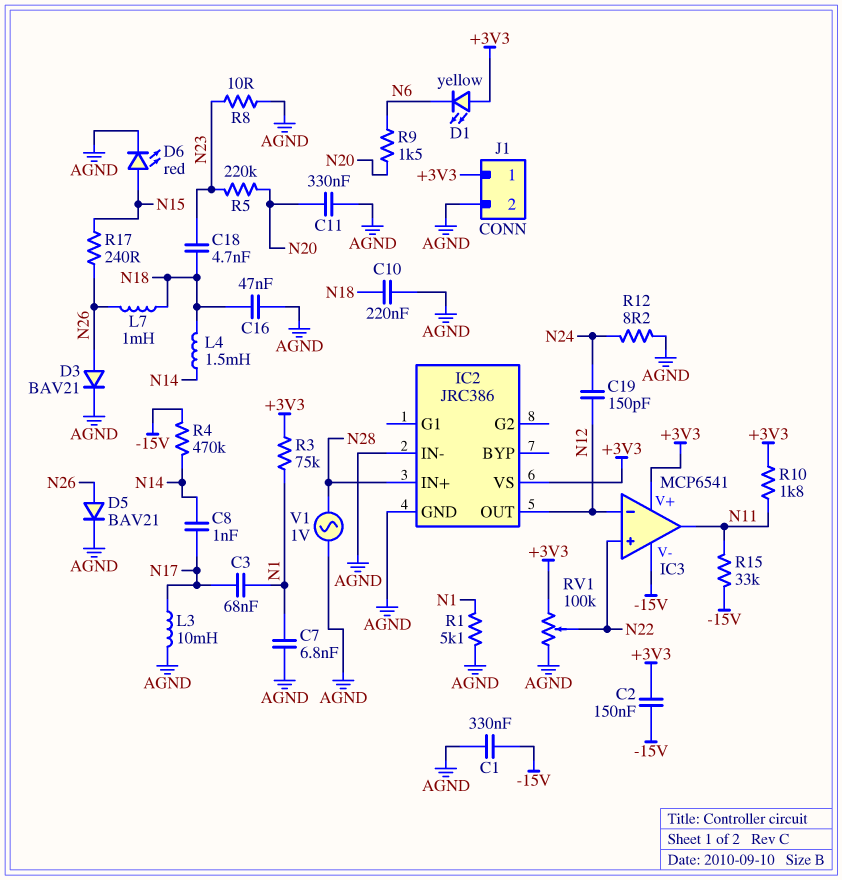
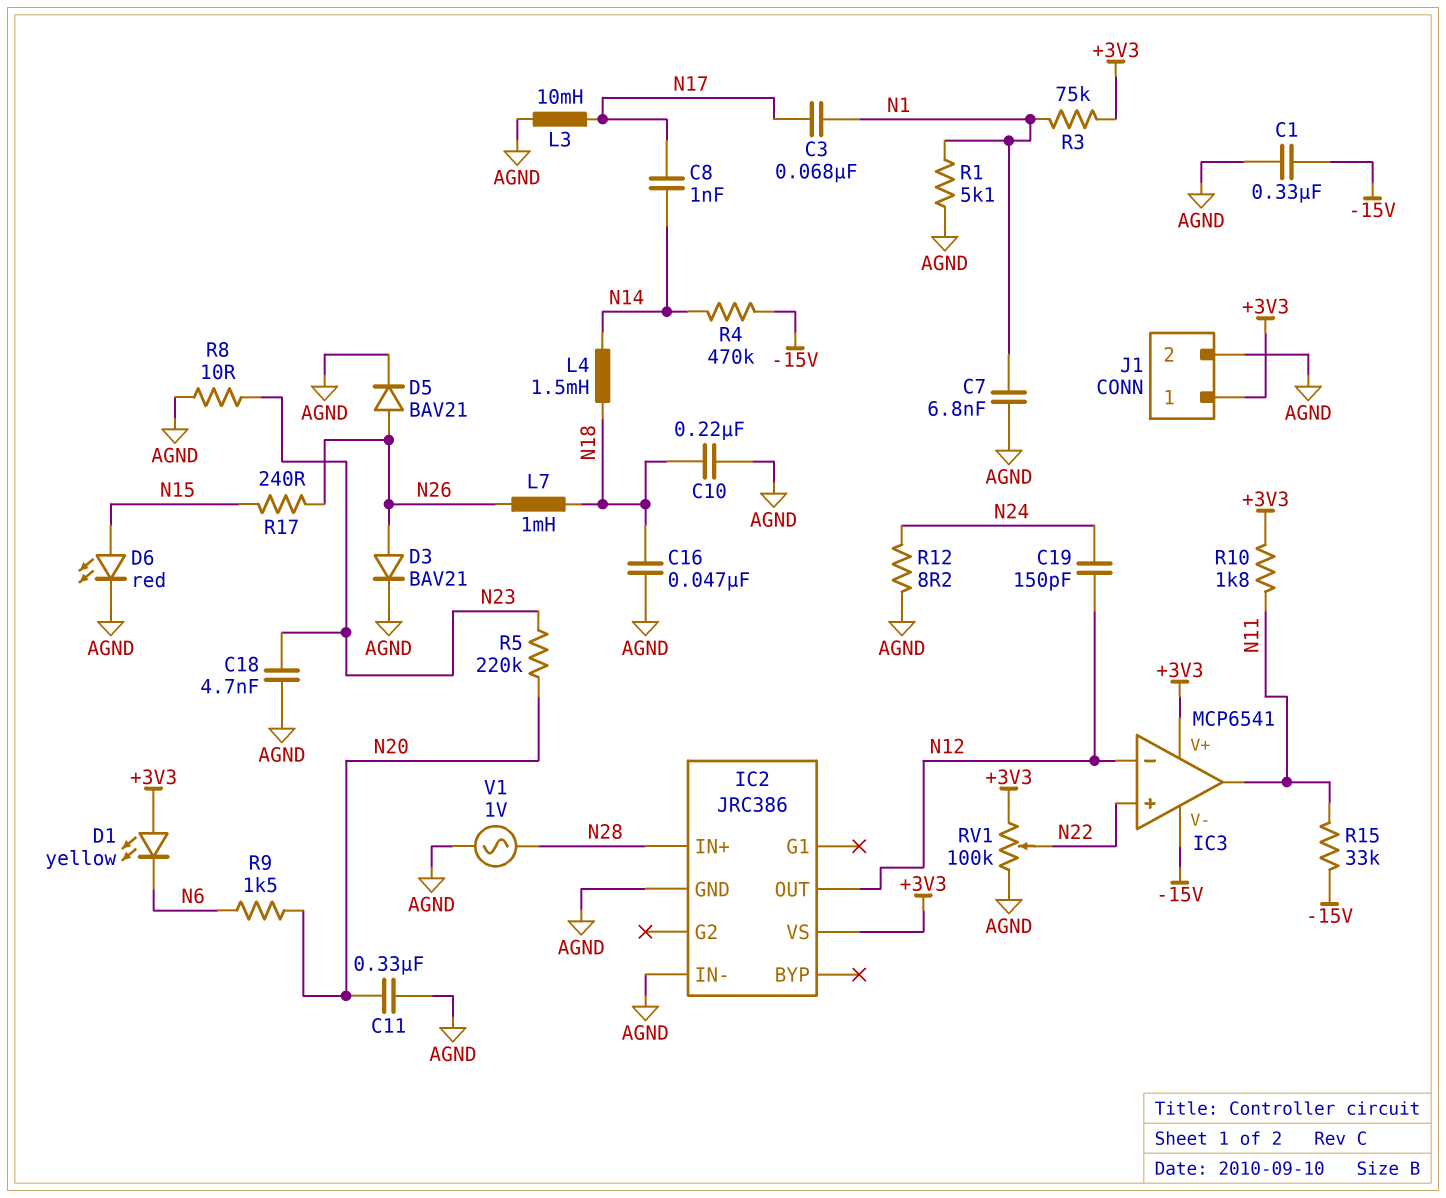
C2: 150nF (+3V3, -15V) -> none
C18: 4.7nF (N18, N23) -> 4.7nF (AGND, N23)

